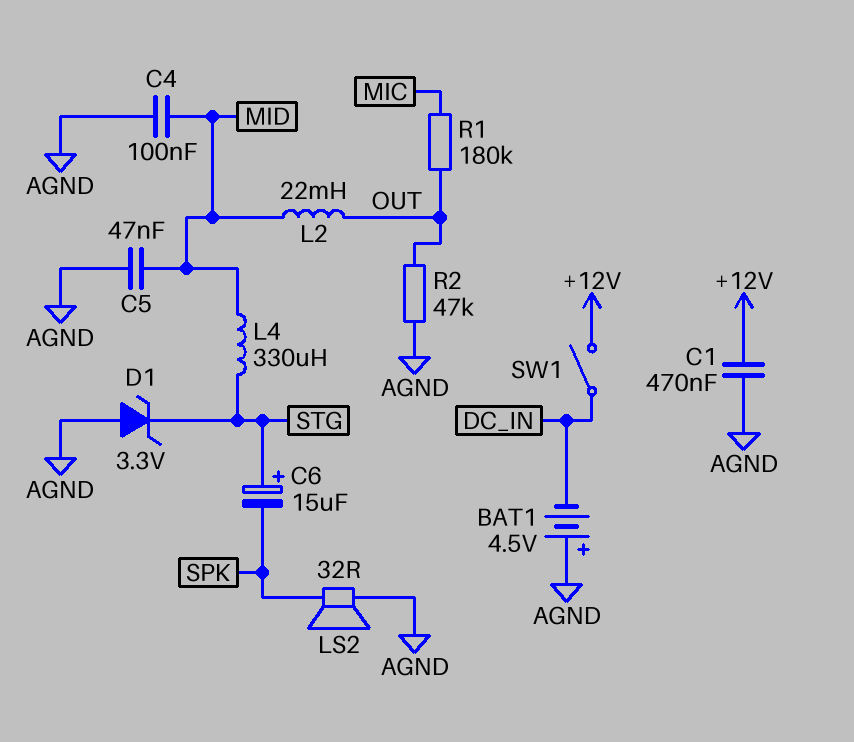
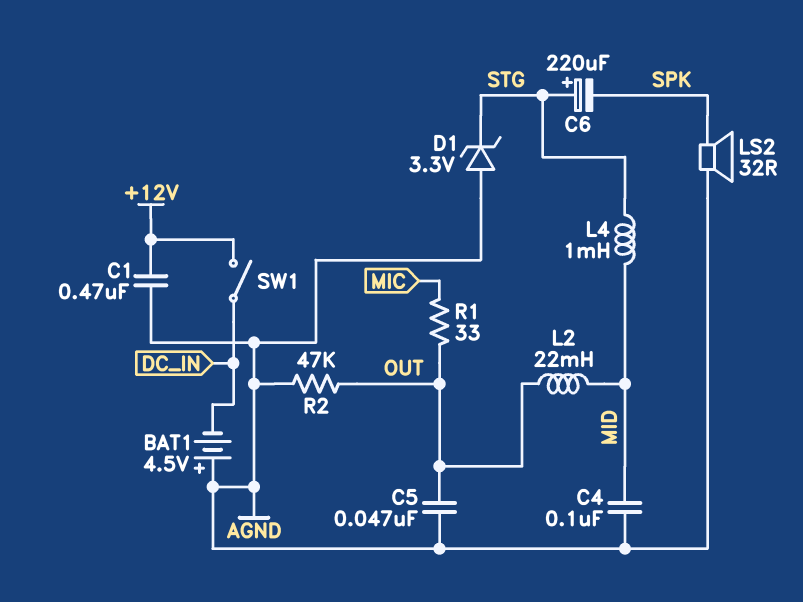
C5: 47nF (AGND, MID) -> 47nF (AGND, OUT)
C6: 15uF (plus STG, minus SPK) -> 220uF (plus STG, minus SPK)
L4: 330uH (MID, STG) -> 1mH (MID, STG)
R1: 180k (MIC, OUT) -> 33 (MIC, OUT)

